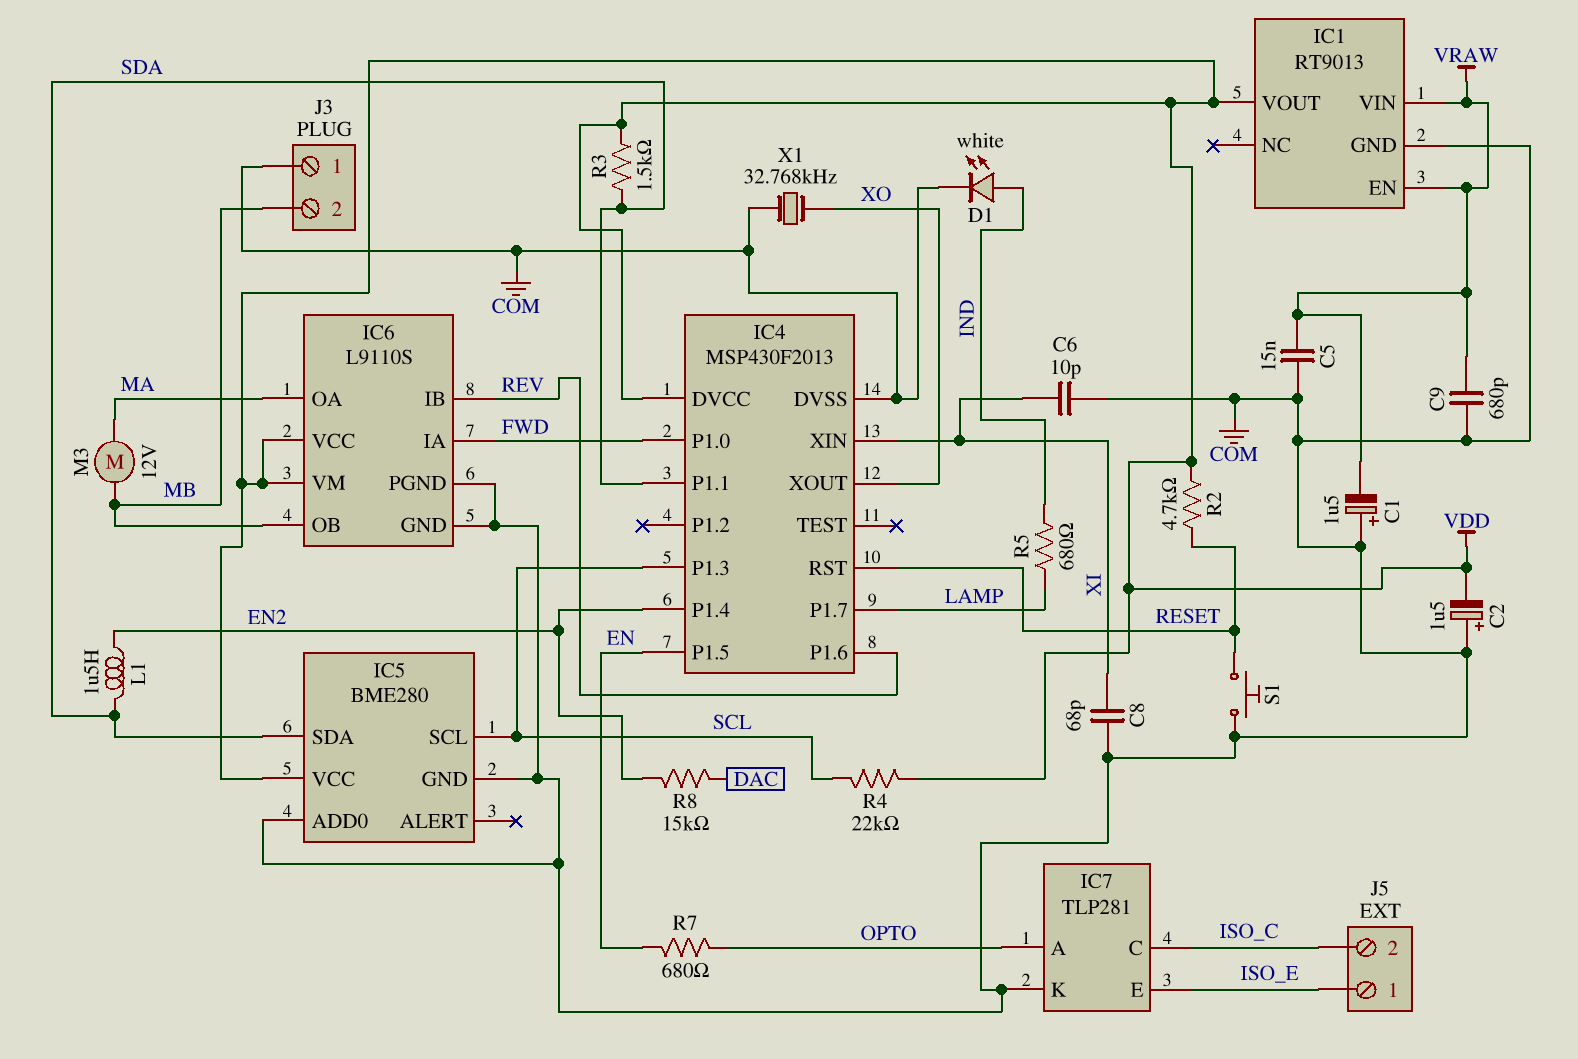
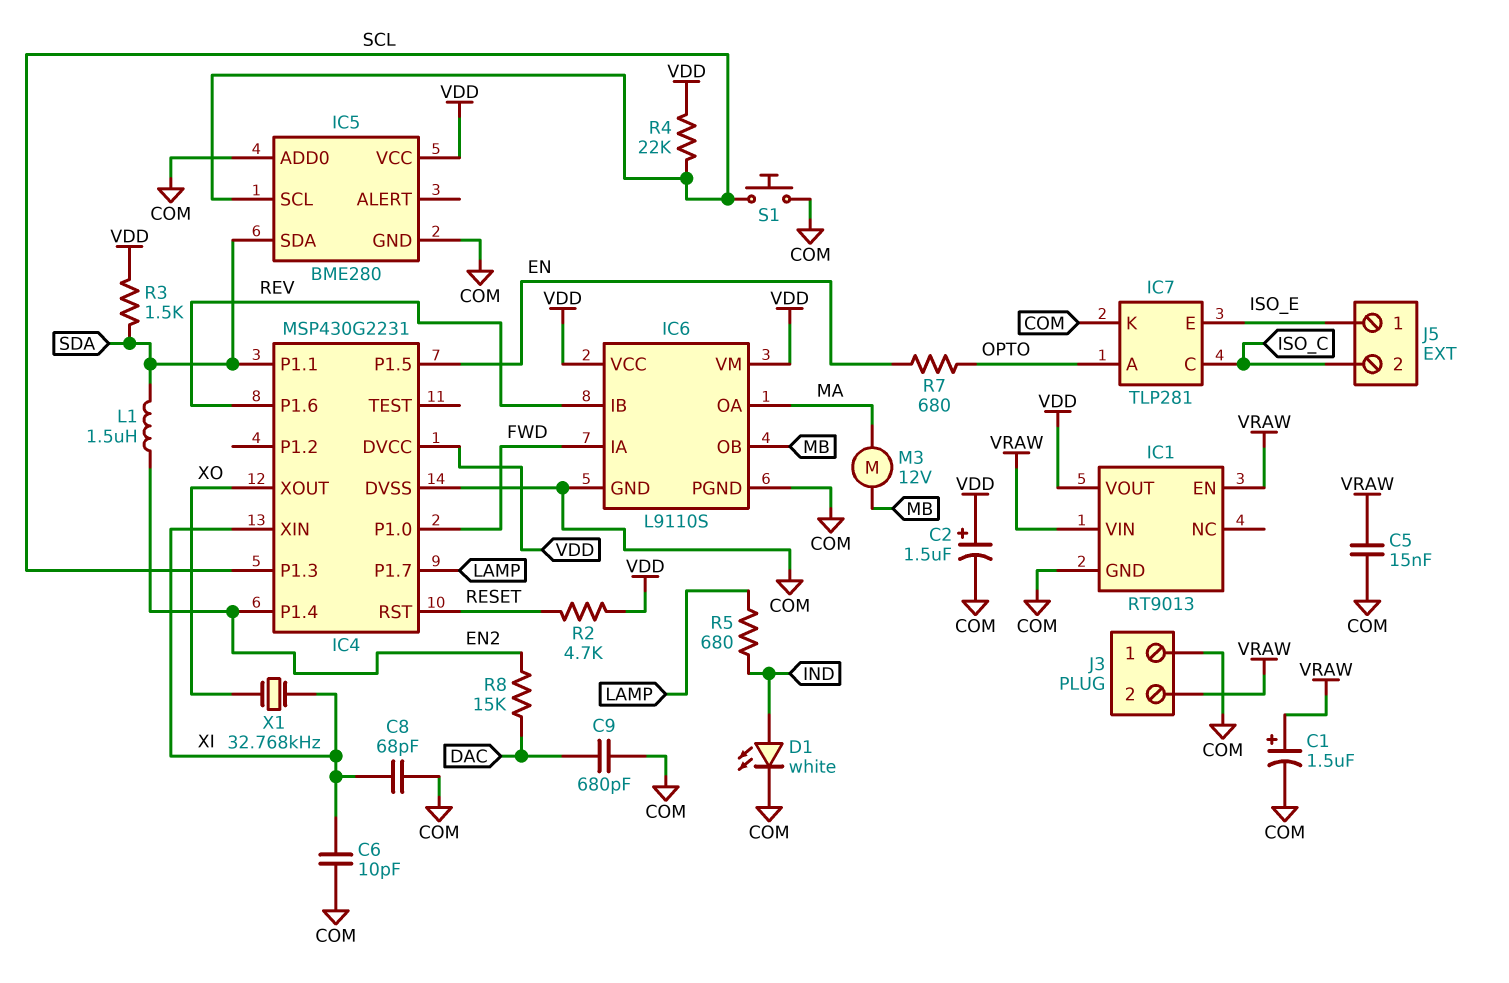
C1: 1.5uF (plus COM, minus VRAW) -> 1.5uF (plus VRAW, minus COM)
C2: 1.5uF (plus COM, minus VDD) -> 1.5uF (plus VDD, minus COM)
C9: 680pF (COM, VRAW) -> 680pF (COM, DAC)
IC4: MSP430F2013 -> MSP430G2231
J3 pin 2: MB -> VRAW
S1: button (COM, RESET) -> button (COM, SCL)
X1: 32.768kHz (COM, XO) -> 32.768kHz (XI, XO)

